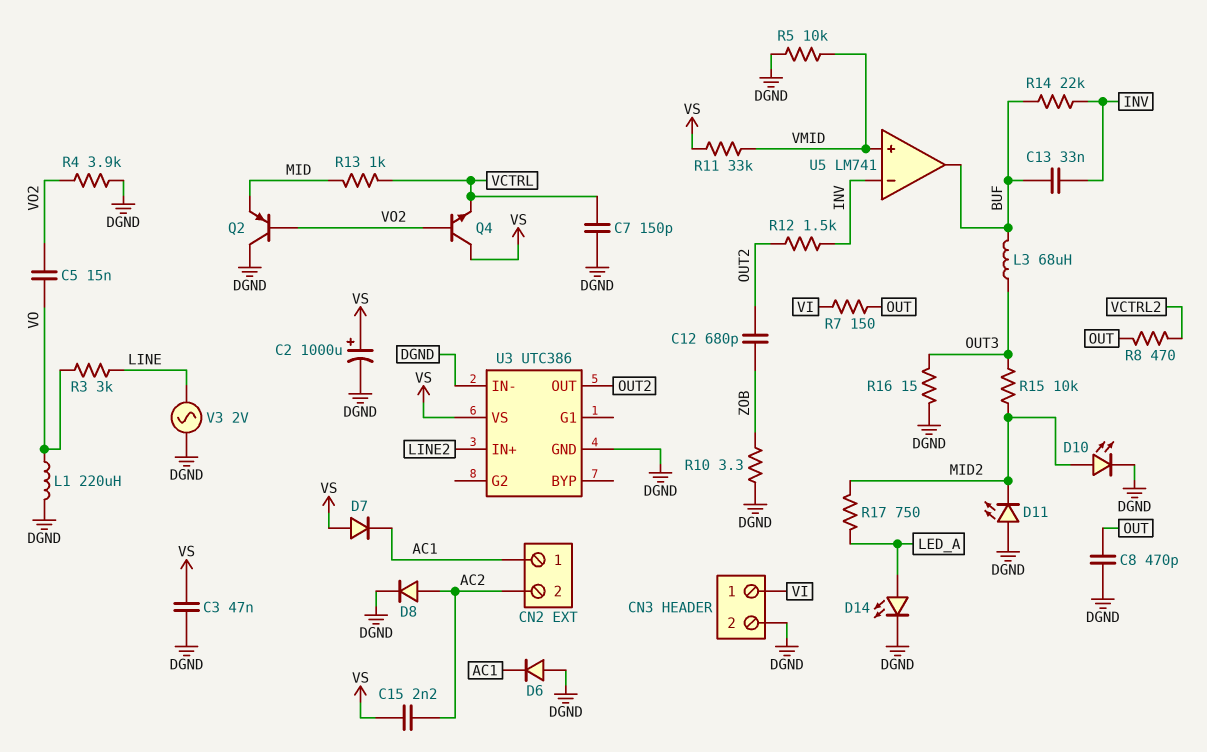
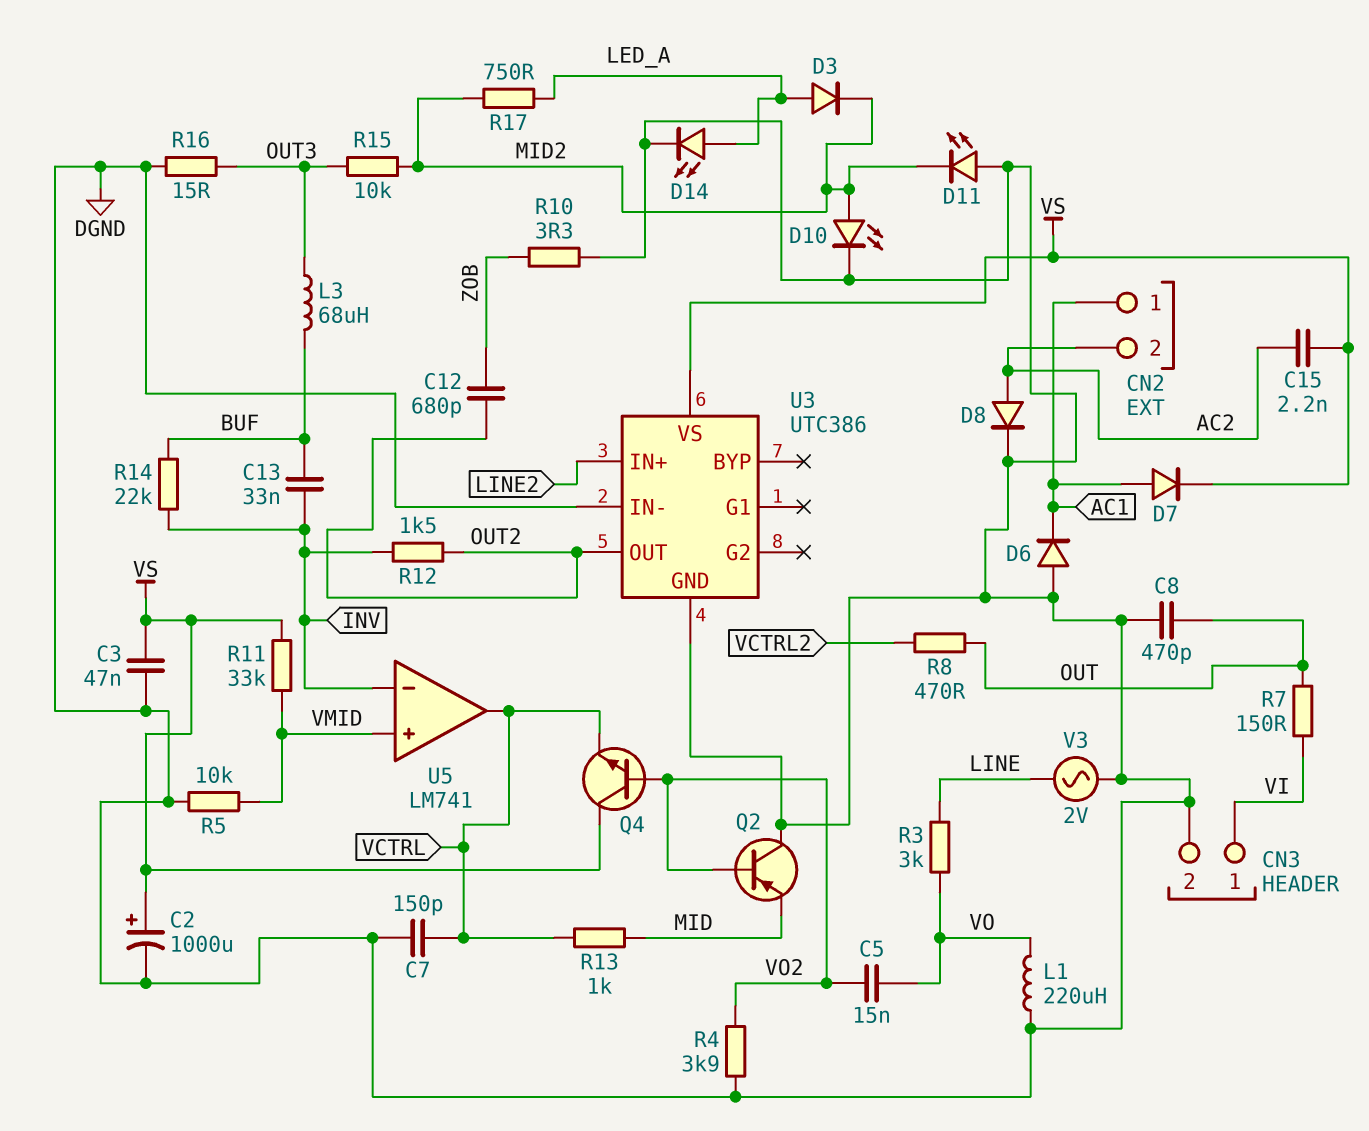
D3: none -> diode (A LED_A, K MID2)
D7: diode (A VS, K AC1) -> diode (A AC1, K VS)
U5 pin out: BUF -> VCTRL

